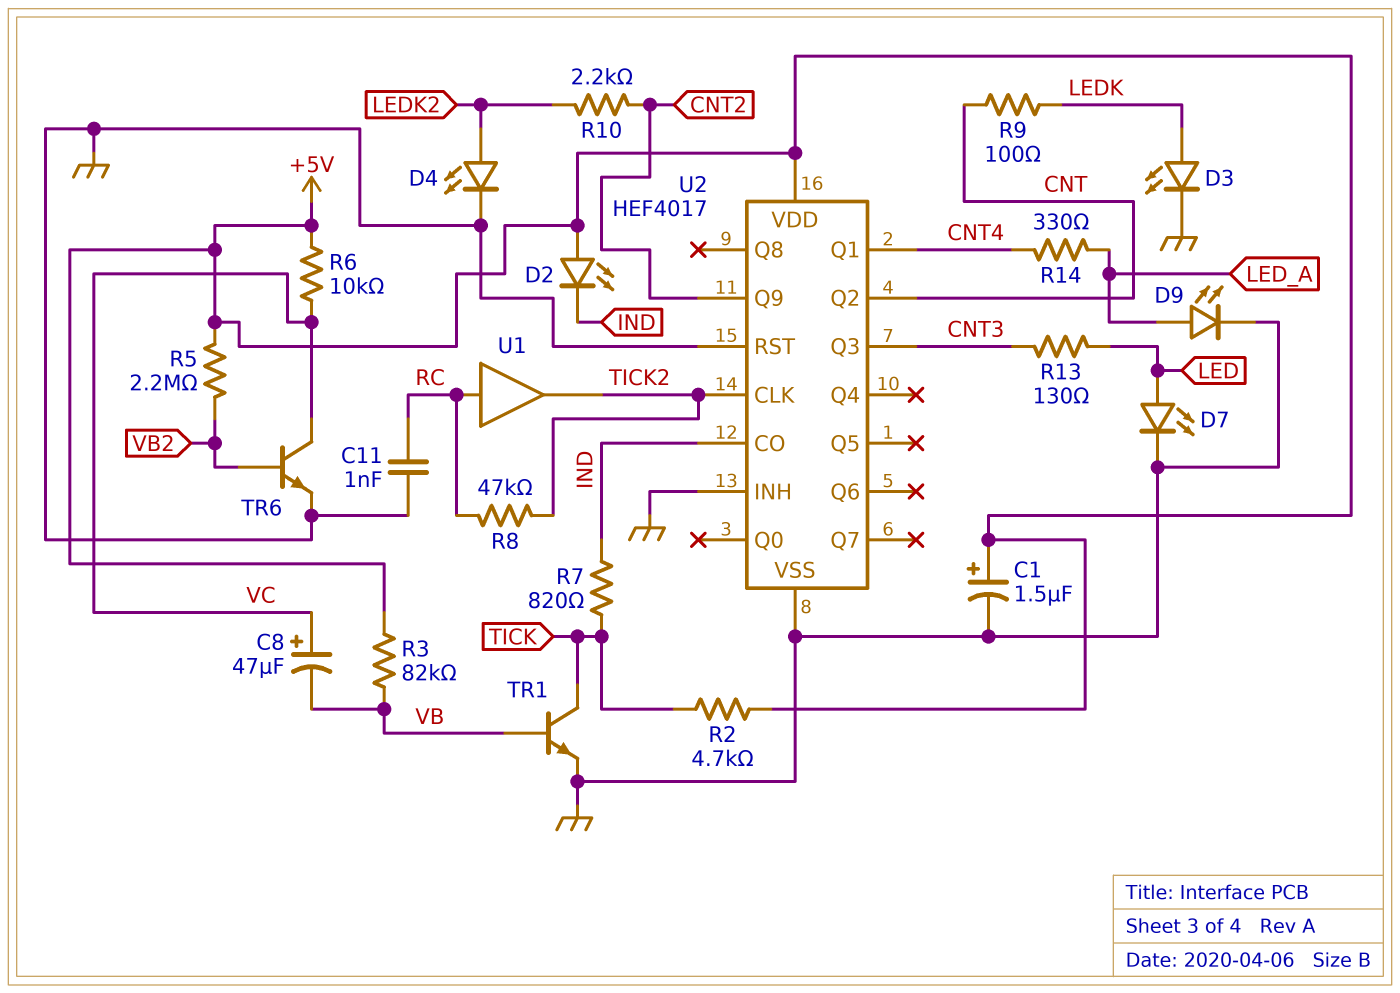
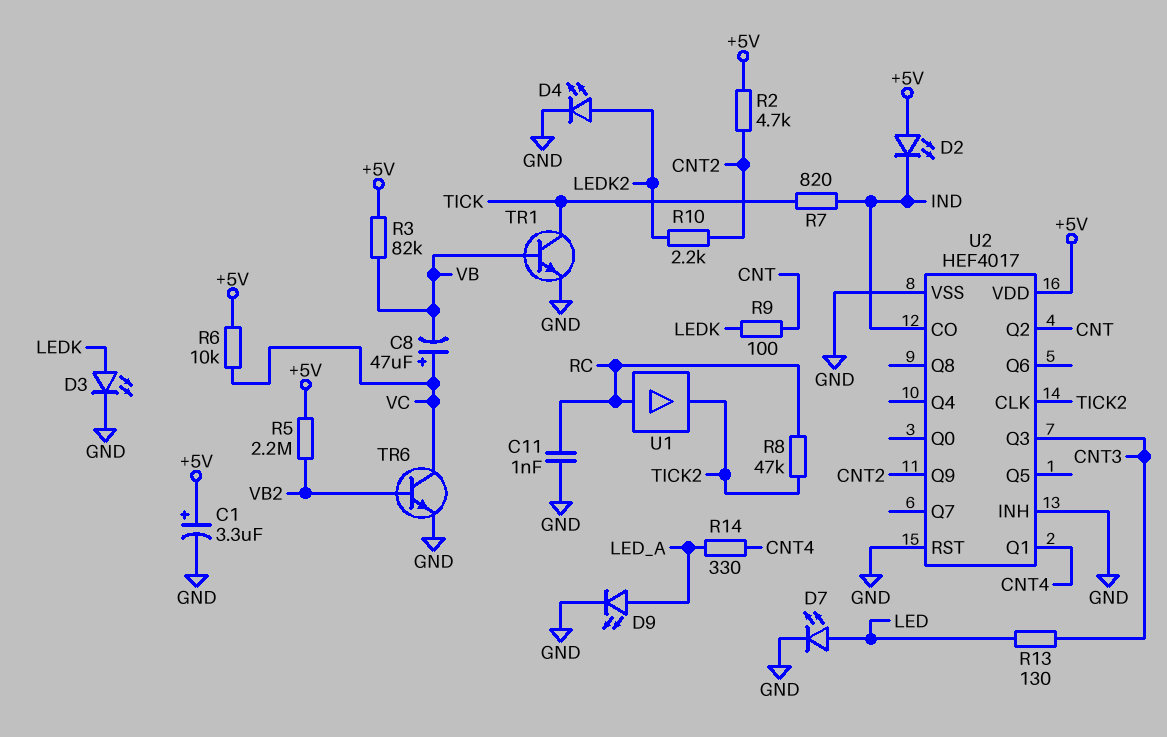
C1: 1.5uF (plus +5V, minus GND) -> 3.3uF (plus +5V, minus GND)
R2: 4.7k (+5V, TICK) -> 4.7k (+5V, CNT2)

